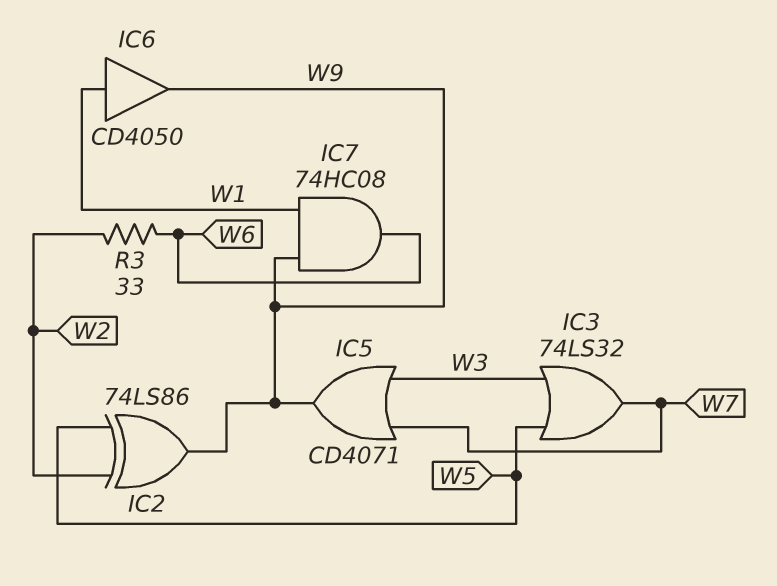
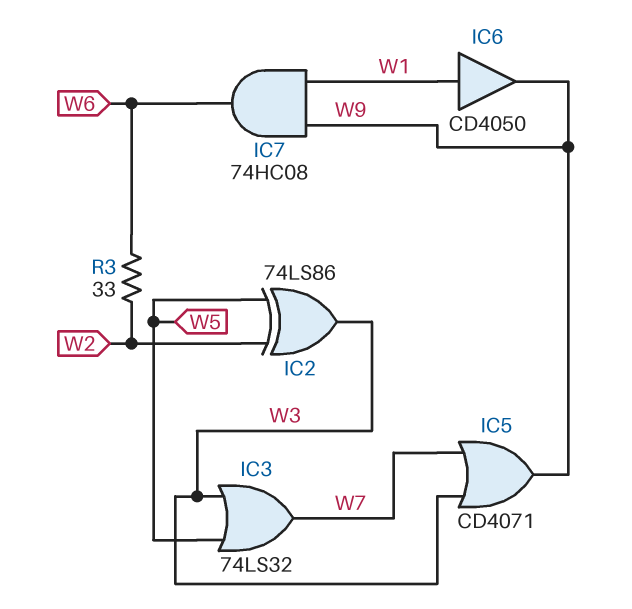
IC2: XOR 74LS86 (in W2, in W5, out W9) -> XOR 74LS86 (in W2, in W5, out W3)

